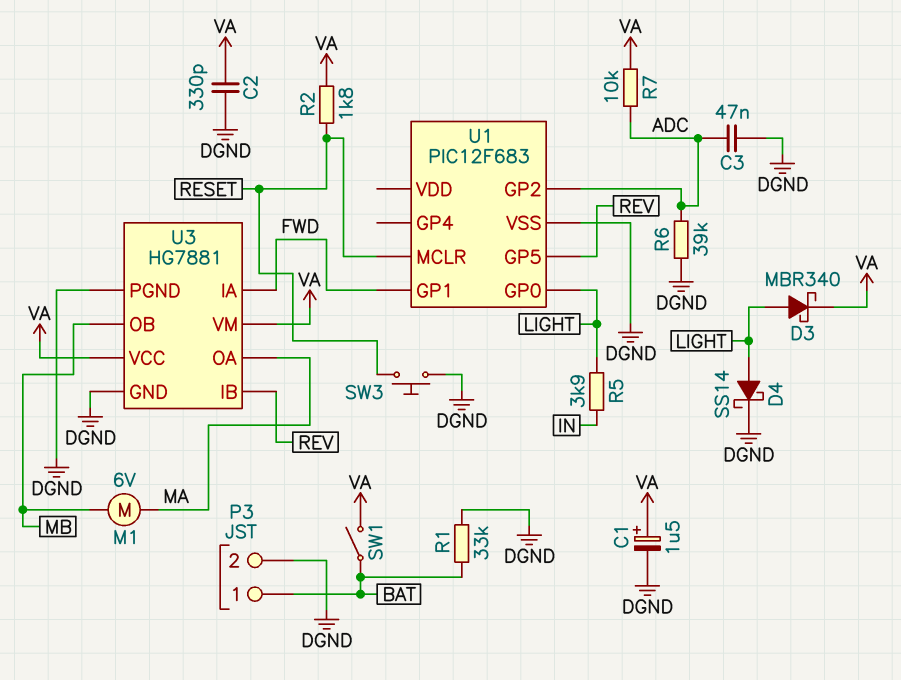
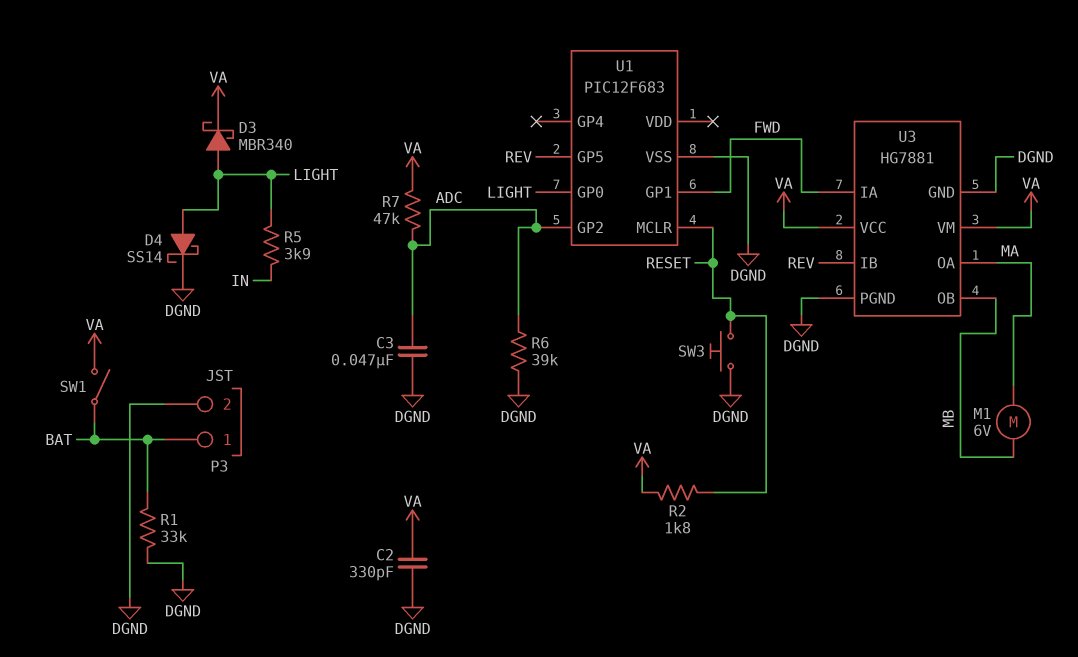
C1: 1.5uF (plus VA, minus DGND) -> none
R7: 10k (ADC, VA) -> 47k (ADC, VA)

